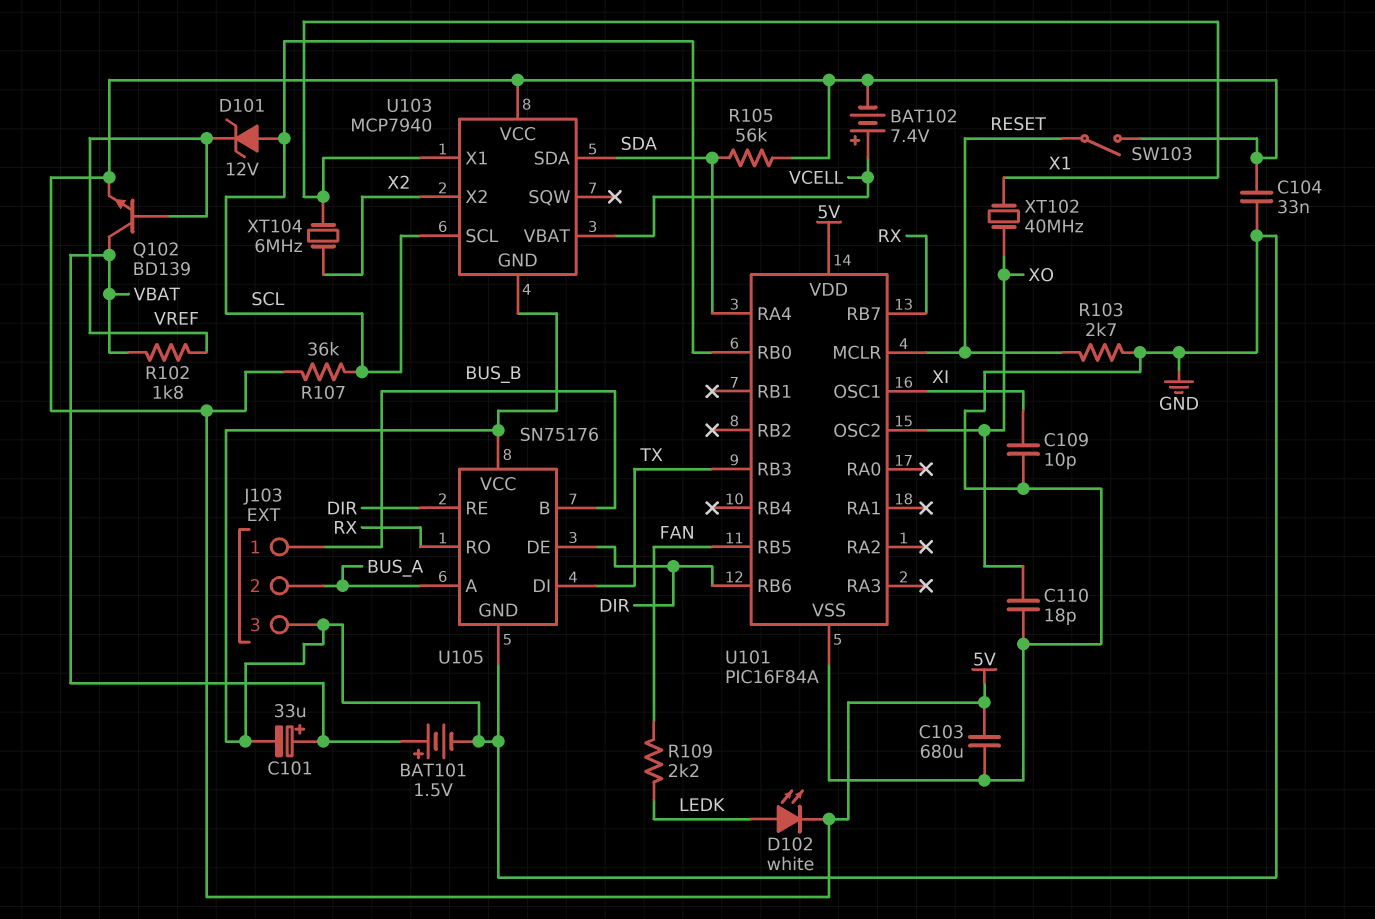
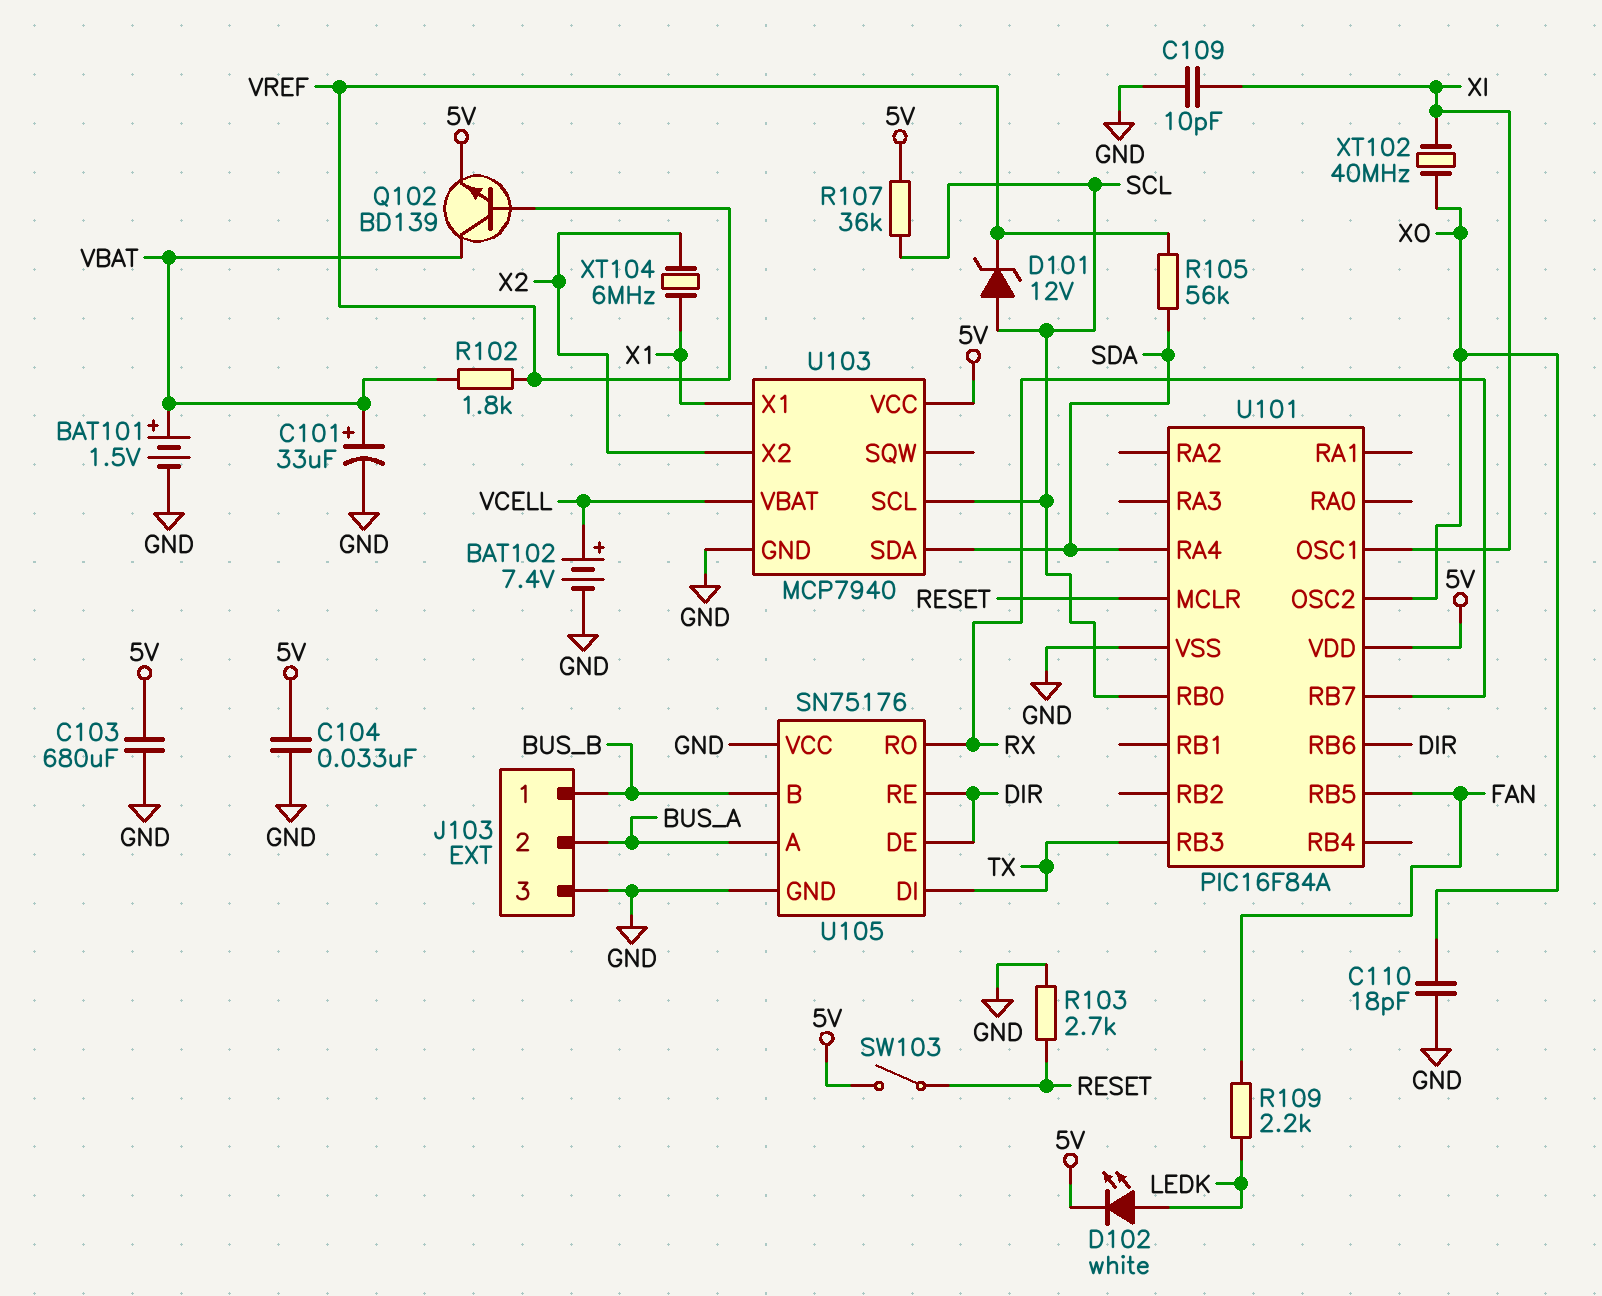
BAT102: 7.4V (plus VCELL, minus 5V) -> 7.4V (plus VCELL, minus GND)
R105: 56k (5V, SDA) -> 56k (SDA, VREF)
XT102: 40MHz (X1, XO) -> 40MHz (XI, XO)

